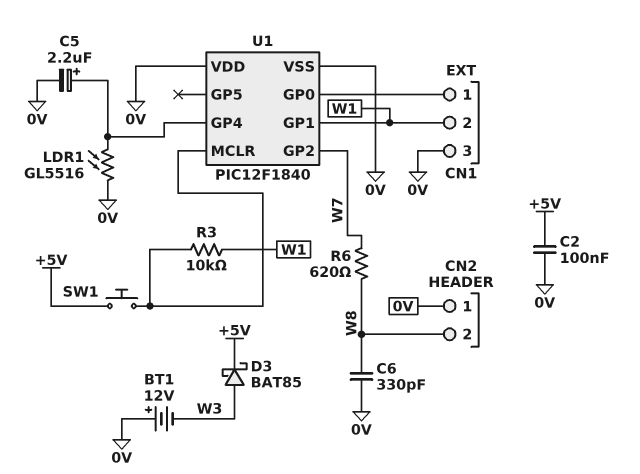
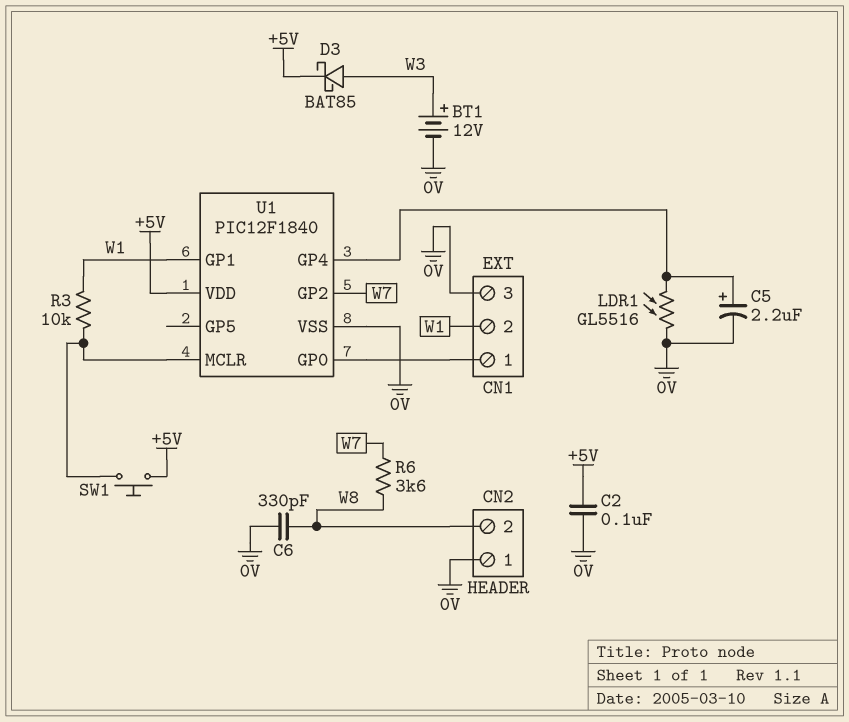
BT1: 12V (plus 0V, minus W3) -> 12V (plus W3, minus 0V)
R6: 620 (W7, W8) -> 3.6k (W7, W8)
U1 pin VDD: 0V -> +5V

